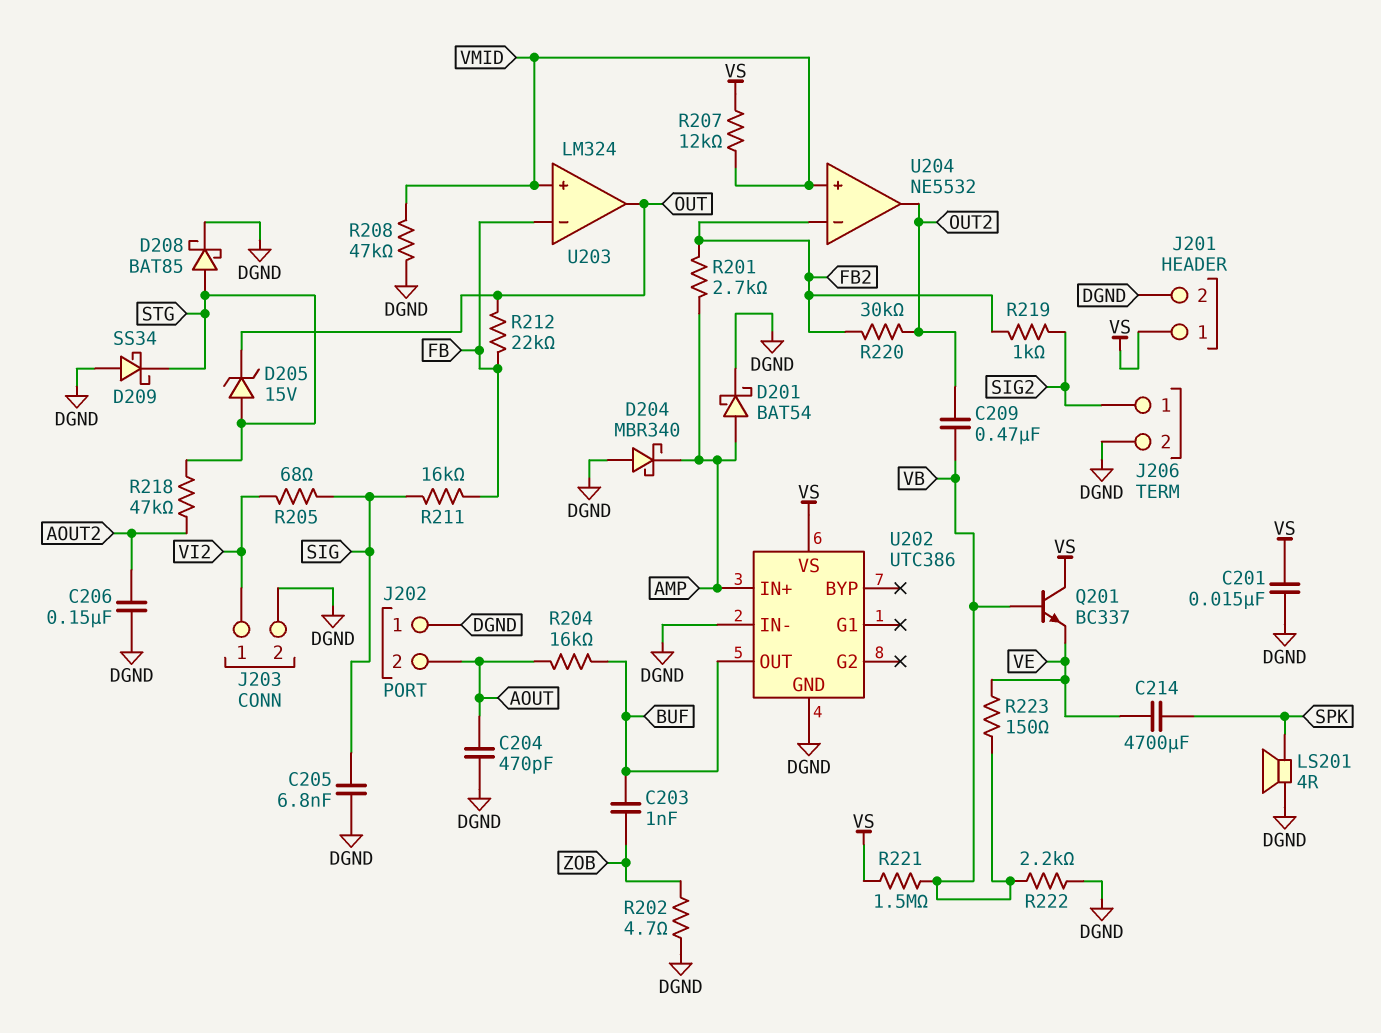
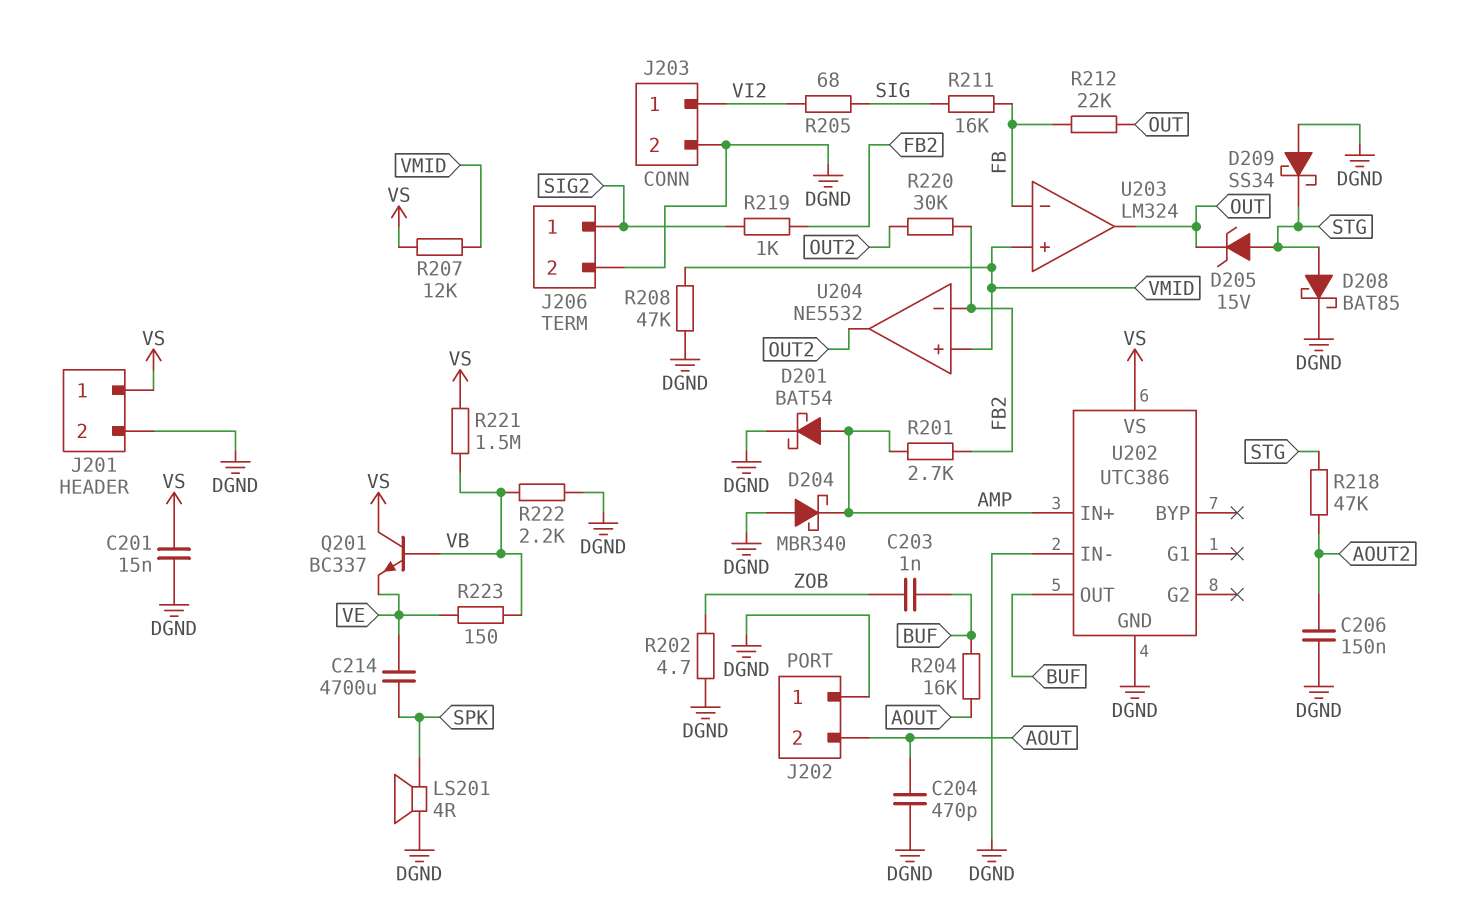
C205: 6.8nF (DGND, SIG) -> none
C209: 470nF (OUT2, VB) -> none

